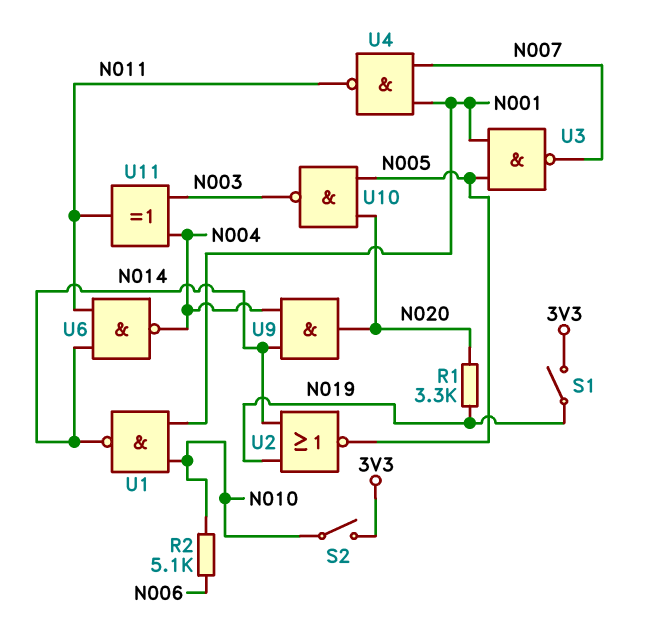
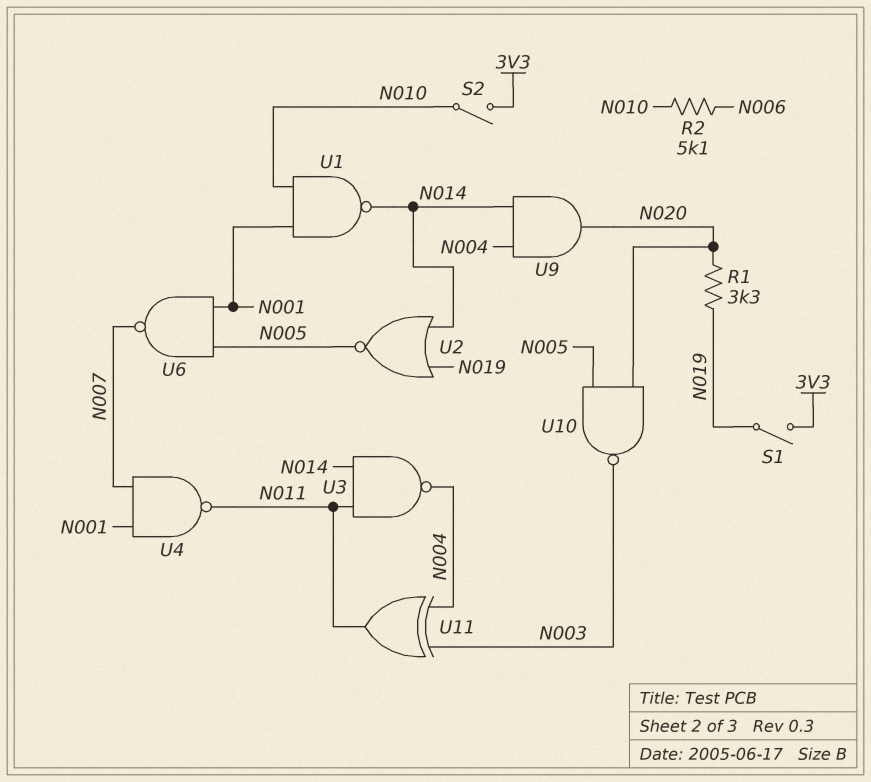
U3: NAND (in N001, in N005, out N007) -> NAND (in N011, in N014, out N004)
U6: NAND (in N011, in N014, out N004) -> NAND (in N001, in N005, out N007)

